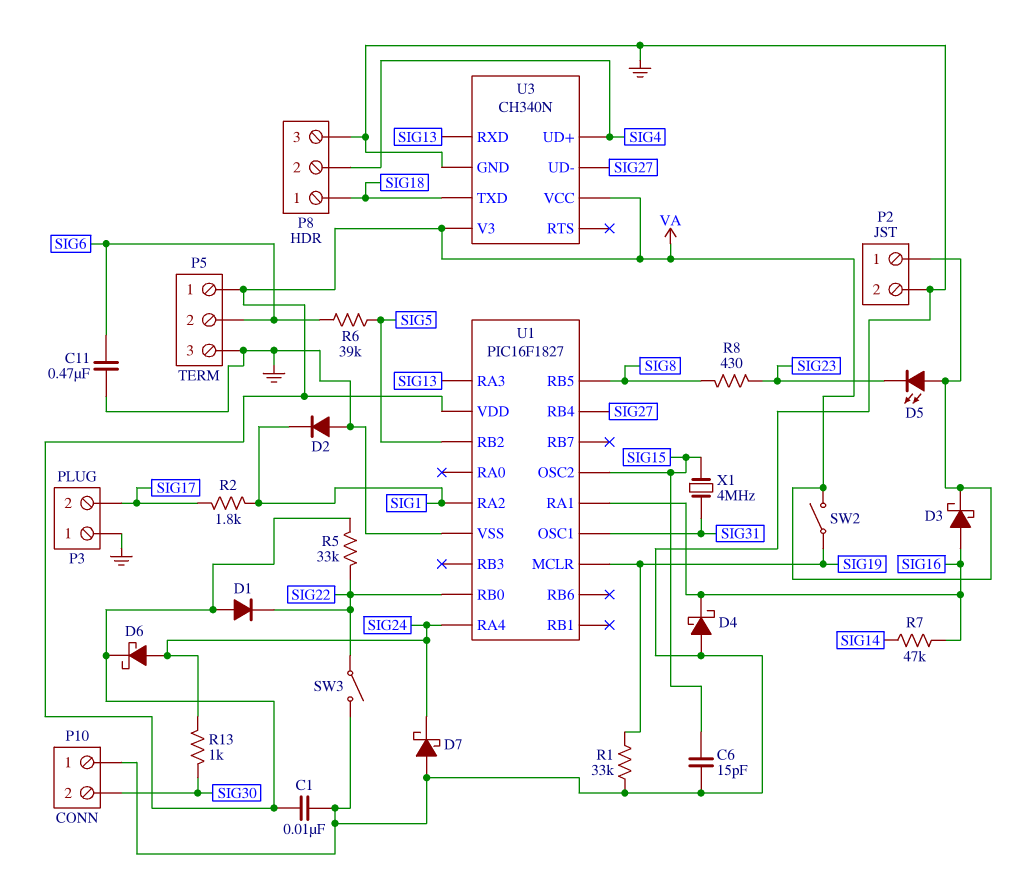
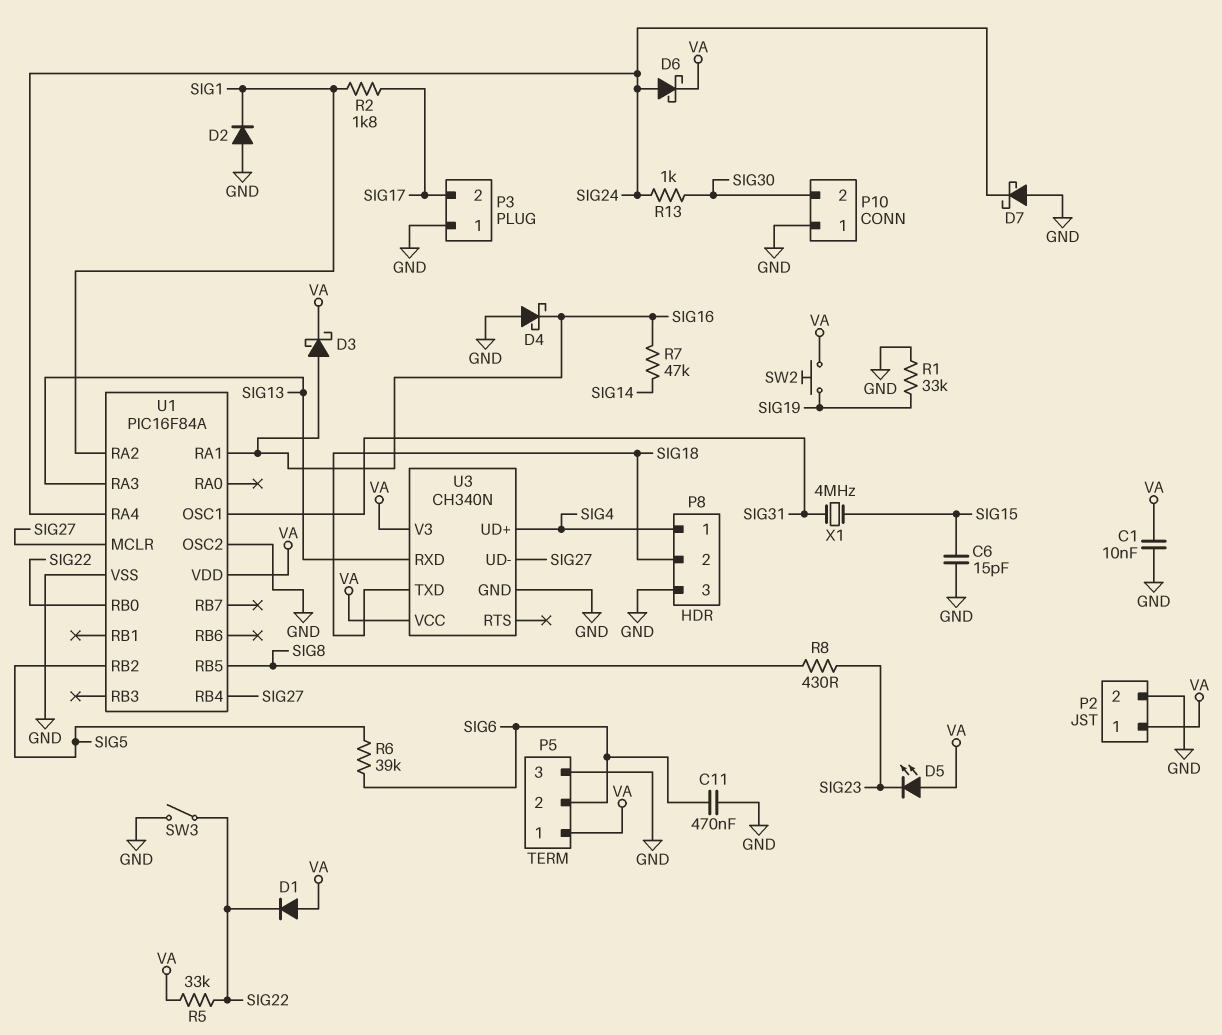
P8 pin 1: SIG18 -> SIG4
P8 pin 2: SIG4 -> SIG18
SW2: switch (SIG19, VA) -> button (SIG19, VA)
U1: PIC16F1827 -> PIC16F84A
U1 pin MCLR: SIG19 -> SIG27
U1 pin OSC2: SIG15 -> GND

